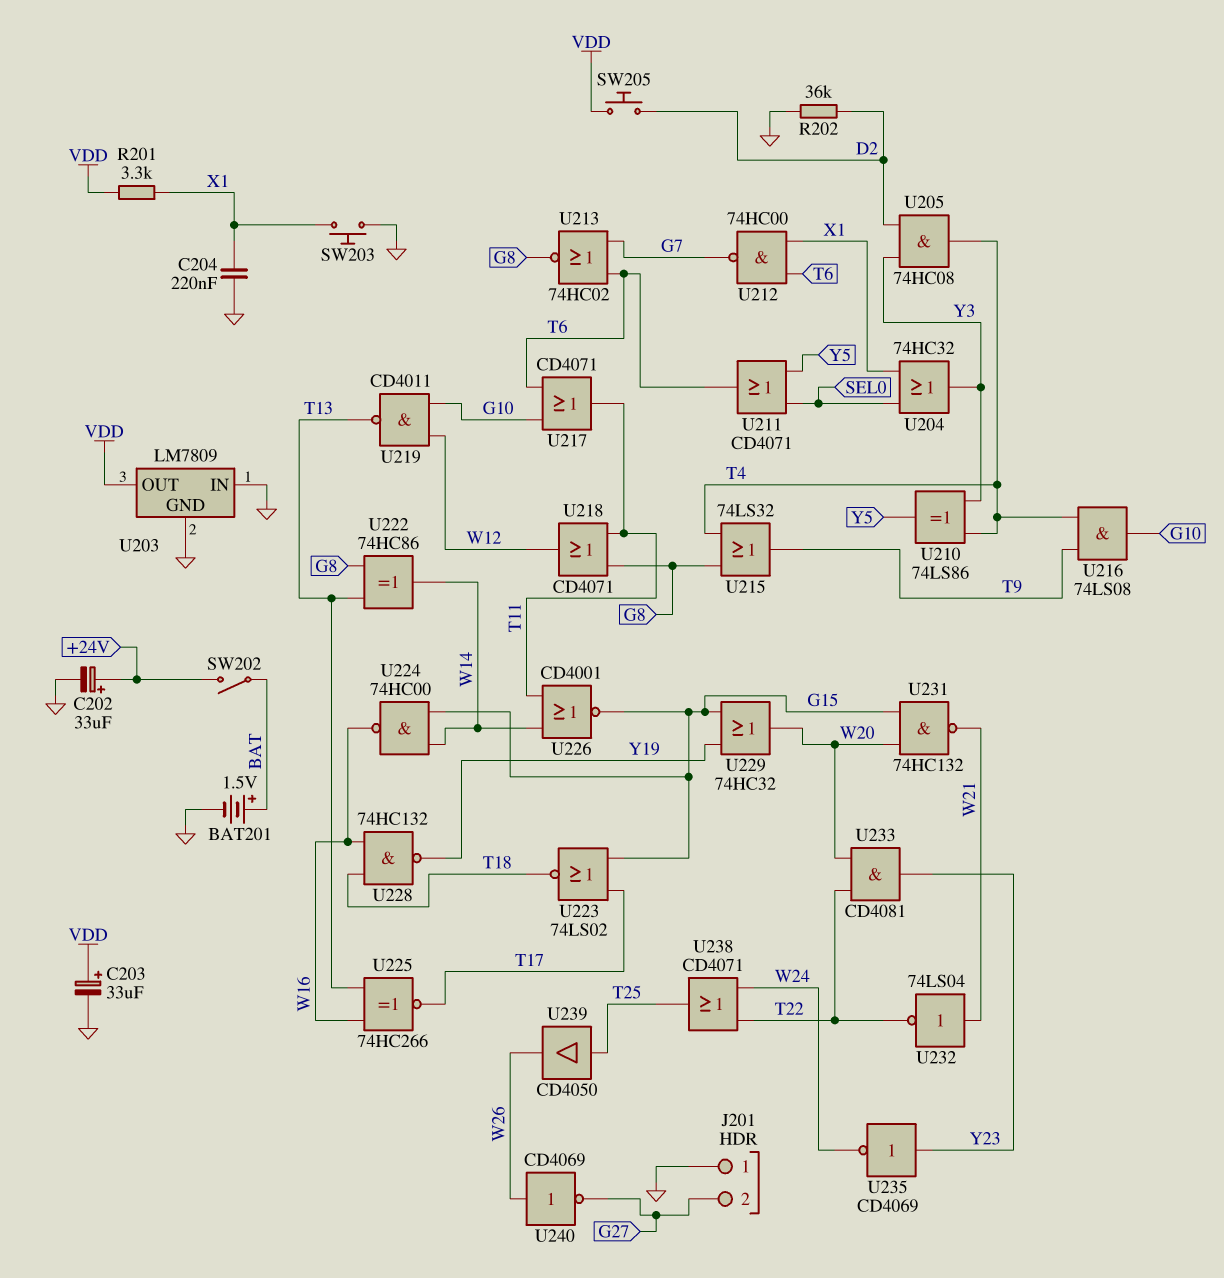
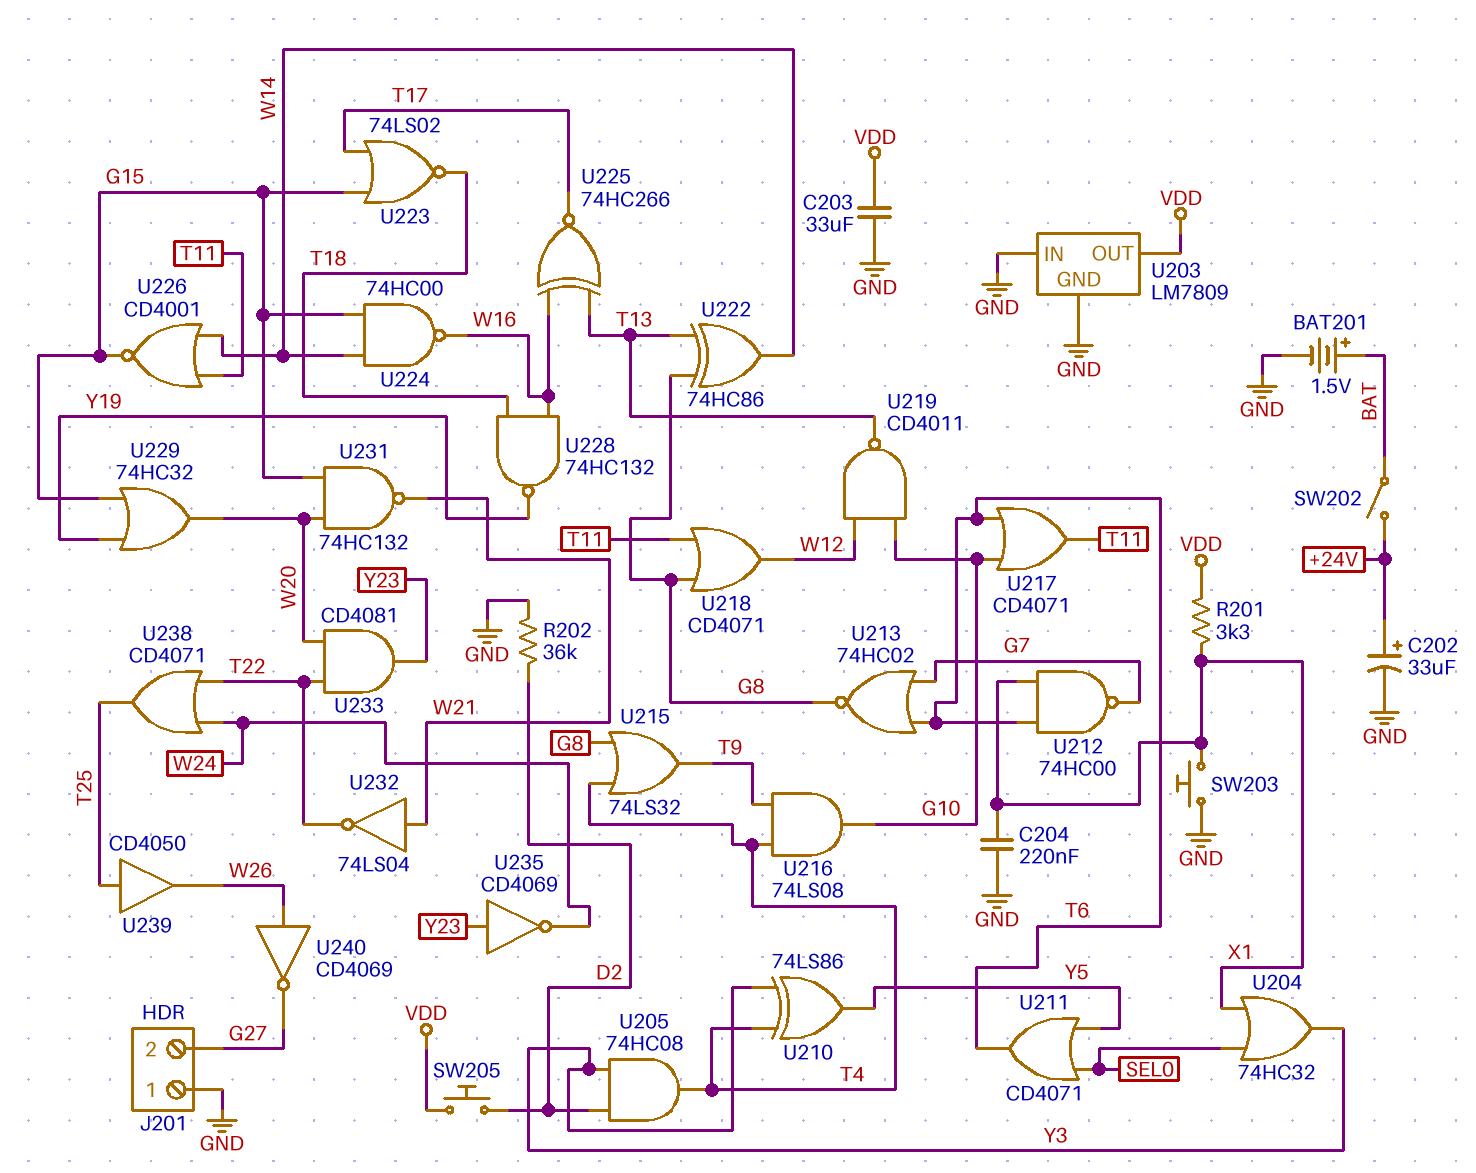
C203: 33uF (plus VDD, minus GND) -> 33uF (GND, VDD)

